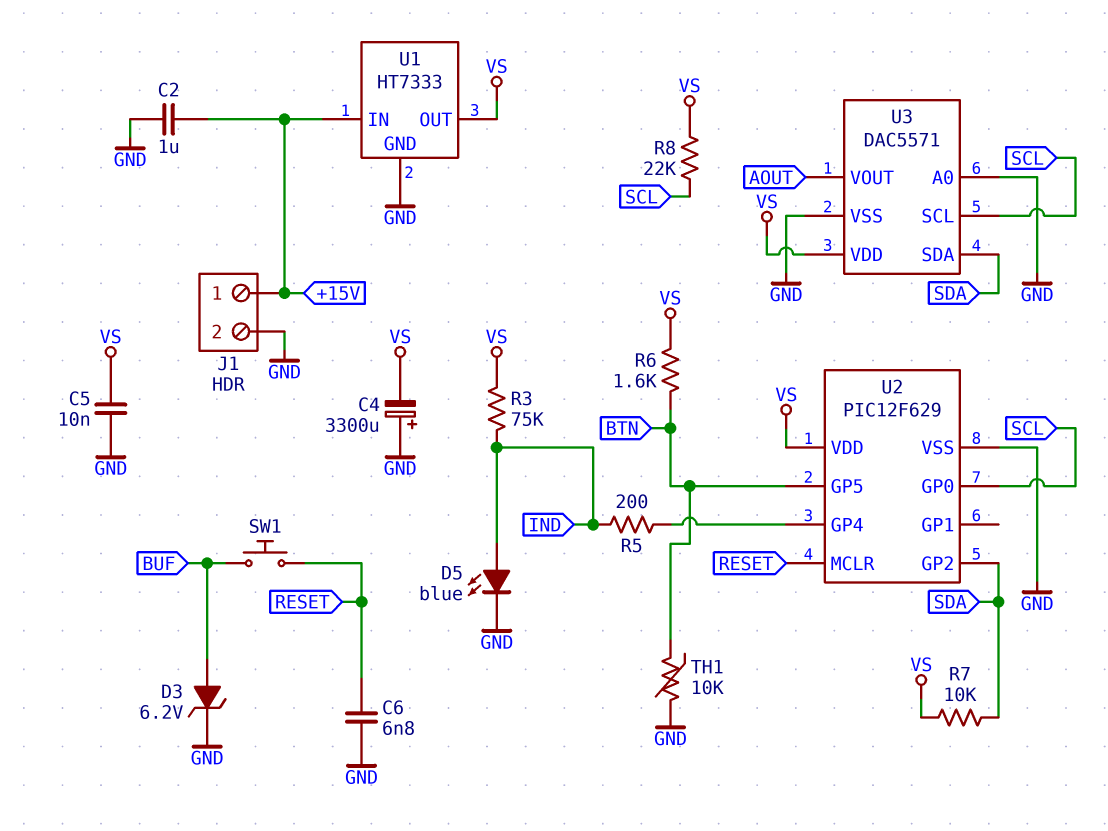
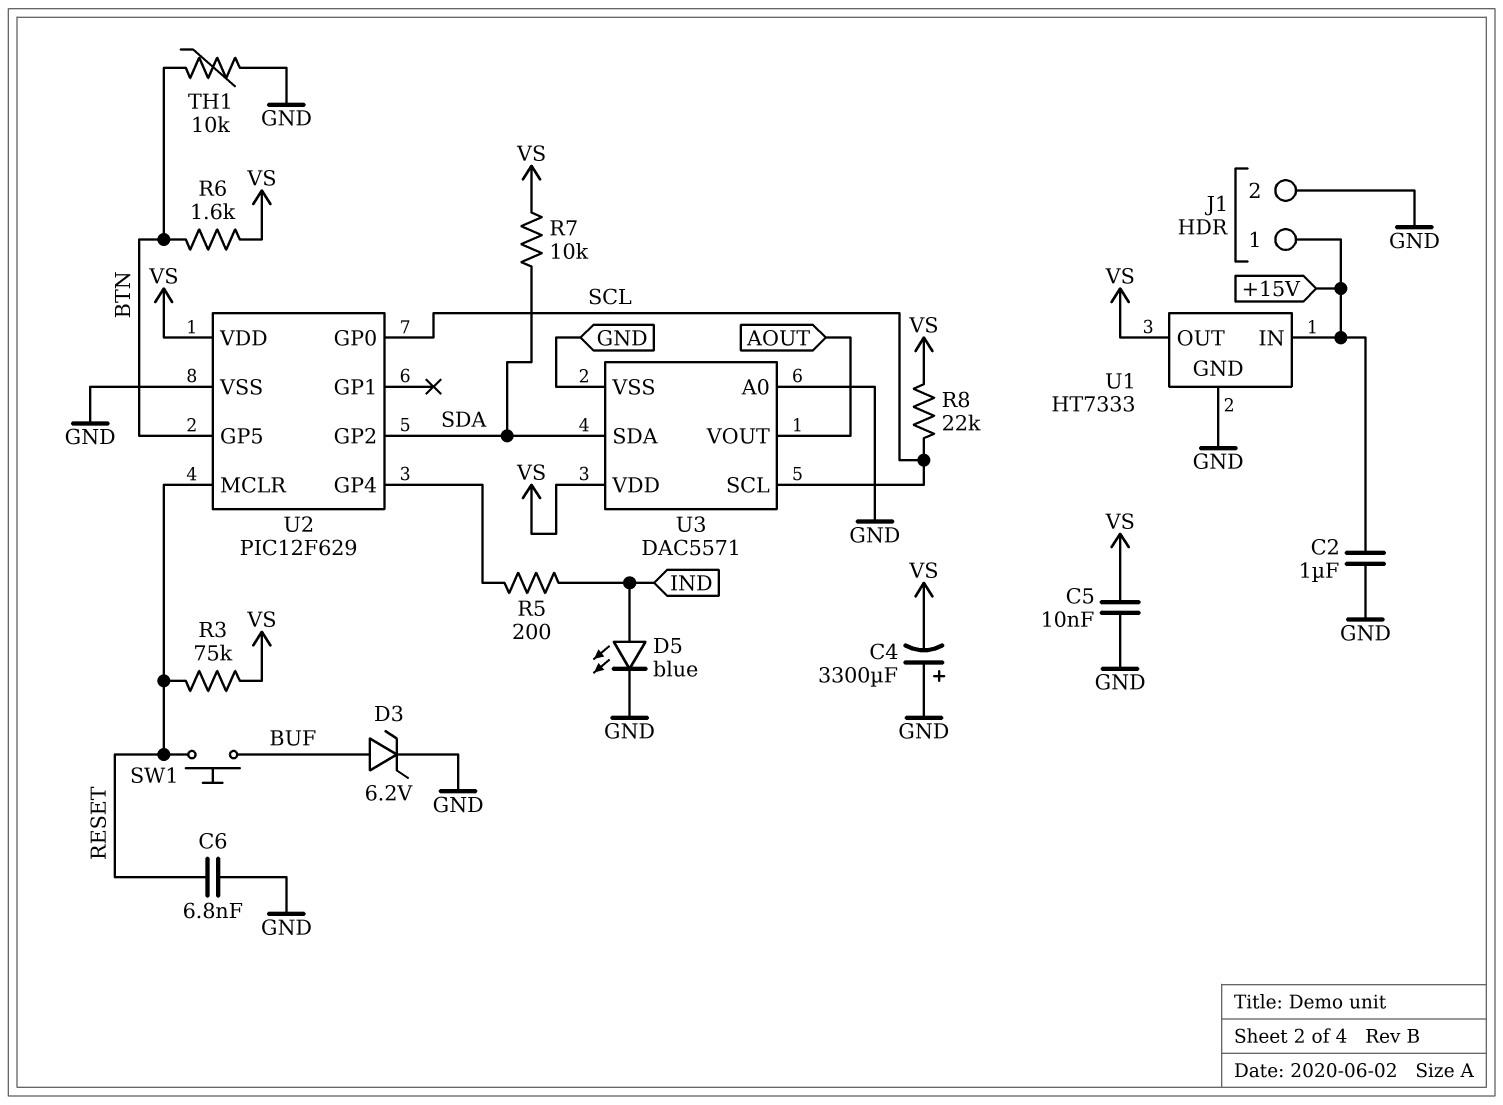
R3: 75k (IND, VS) -> 75k (RESET, VS)

